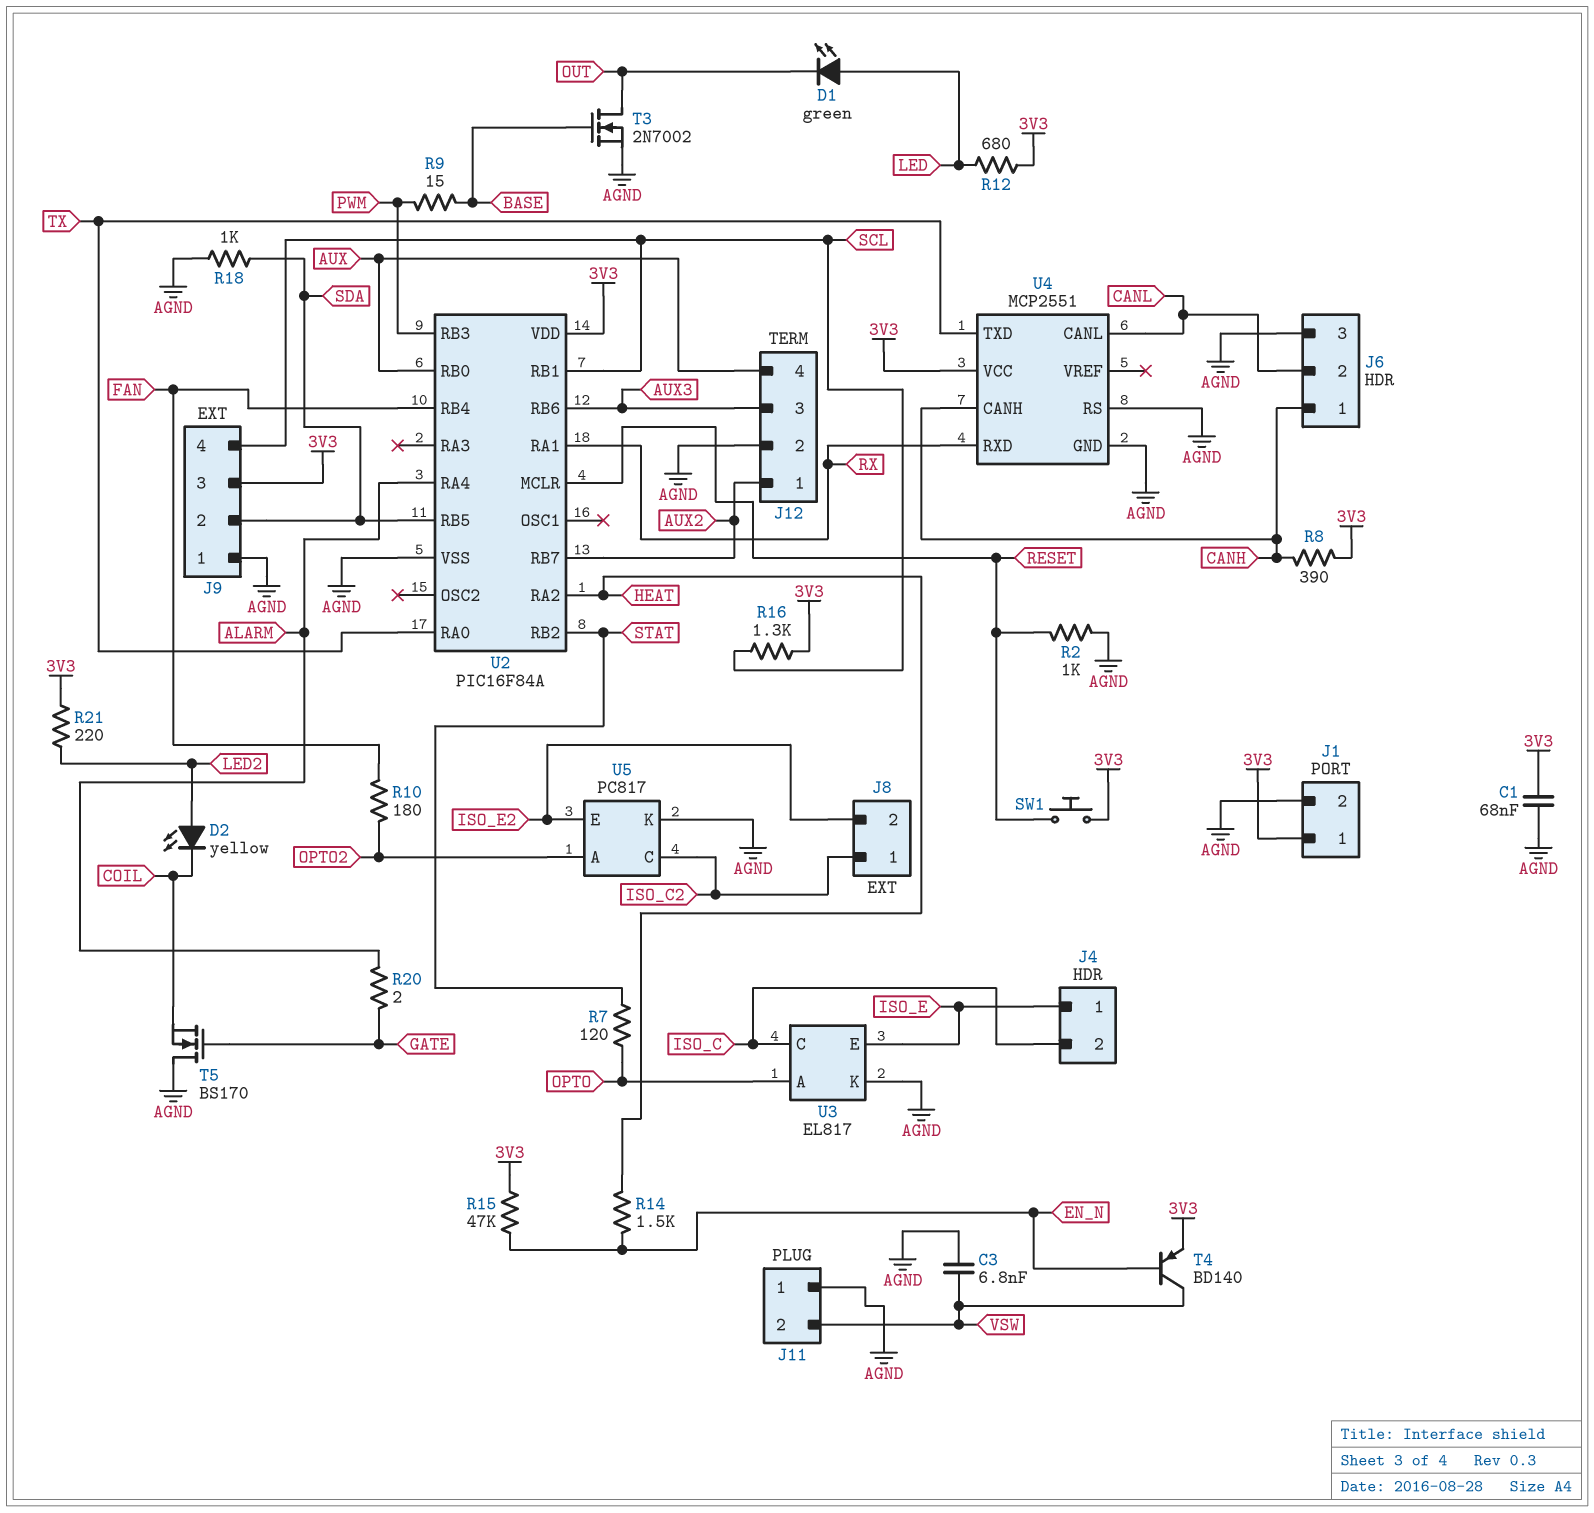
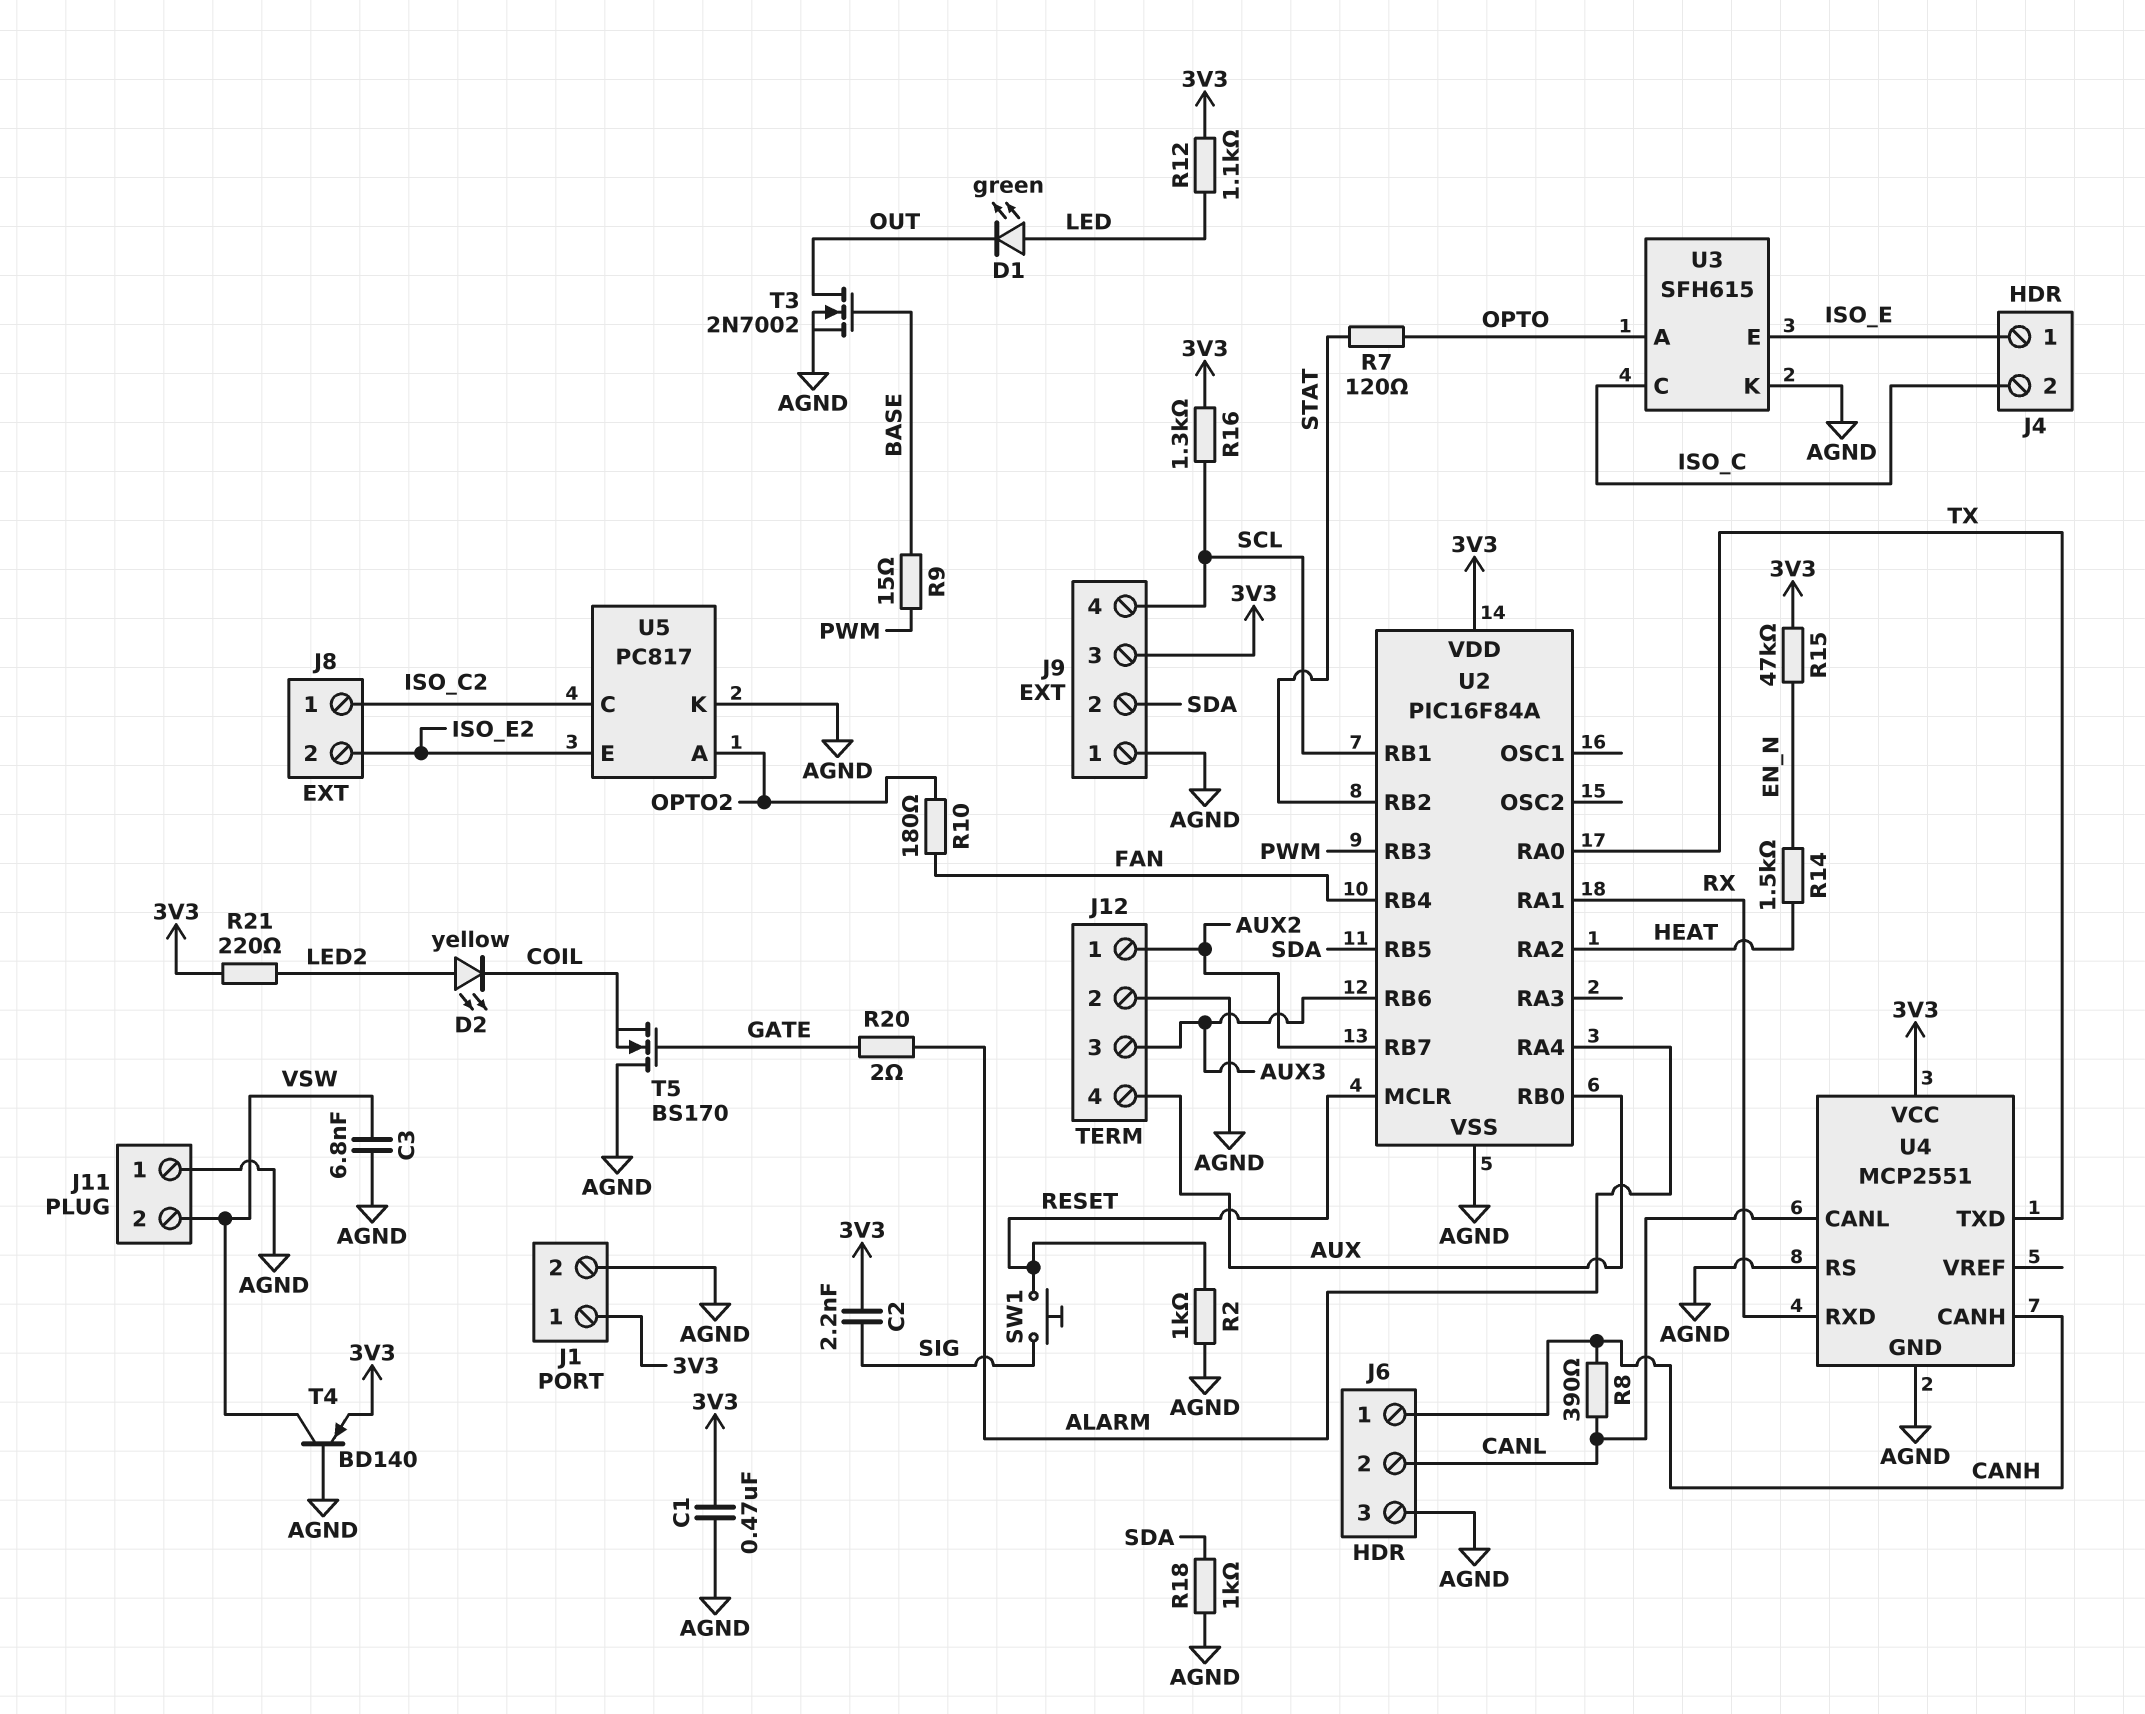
C1: 68nF (3V3, AGND) -> 470nF (3V3, AGND)
C2: none -> 2.2nF (3V3, SIG)
R8: 390 (3V3, CANH) -> 390 (CANH, CANL)
R12: 680 (3V3, LED) -> 1.1k (3V3, LED)
SW1: button (3V3, RESET) -> button (RESET, SIG)
T4: PNP BD140 (B EN_N, C VSW, E 3V3) -> PNP BD140 (B AGND, C VSW, E 3V3)
U3: EL817 -> SFH615

